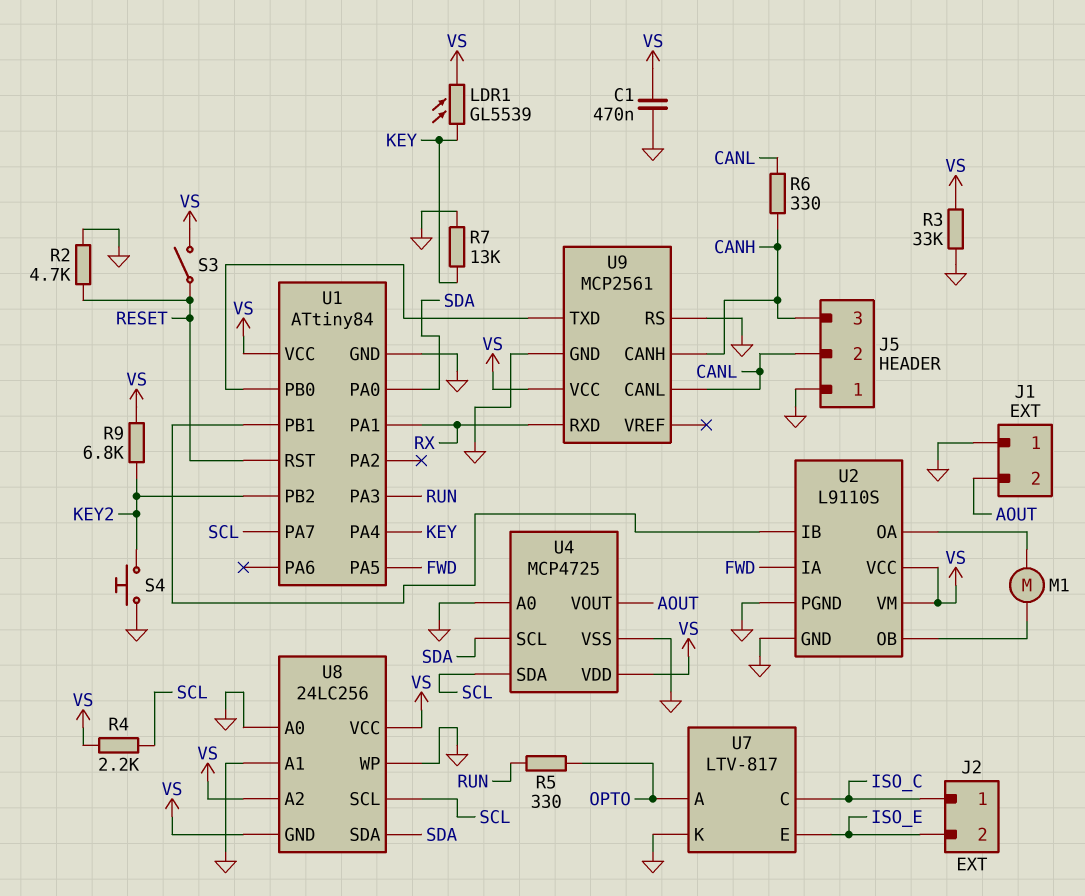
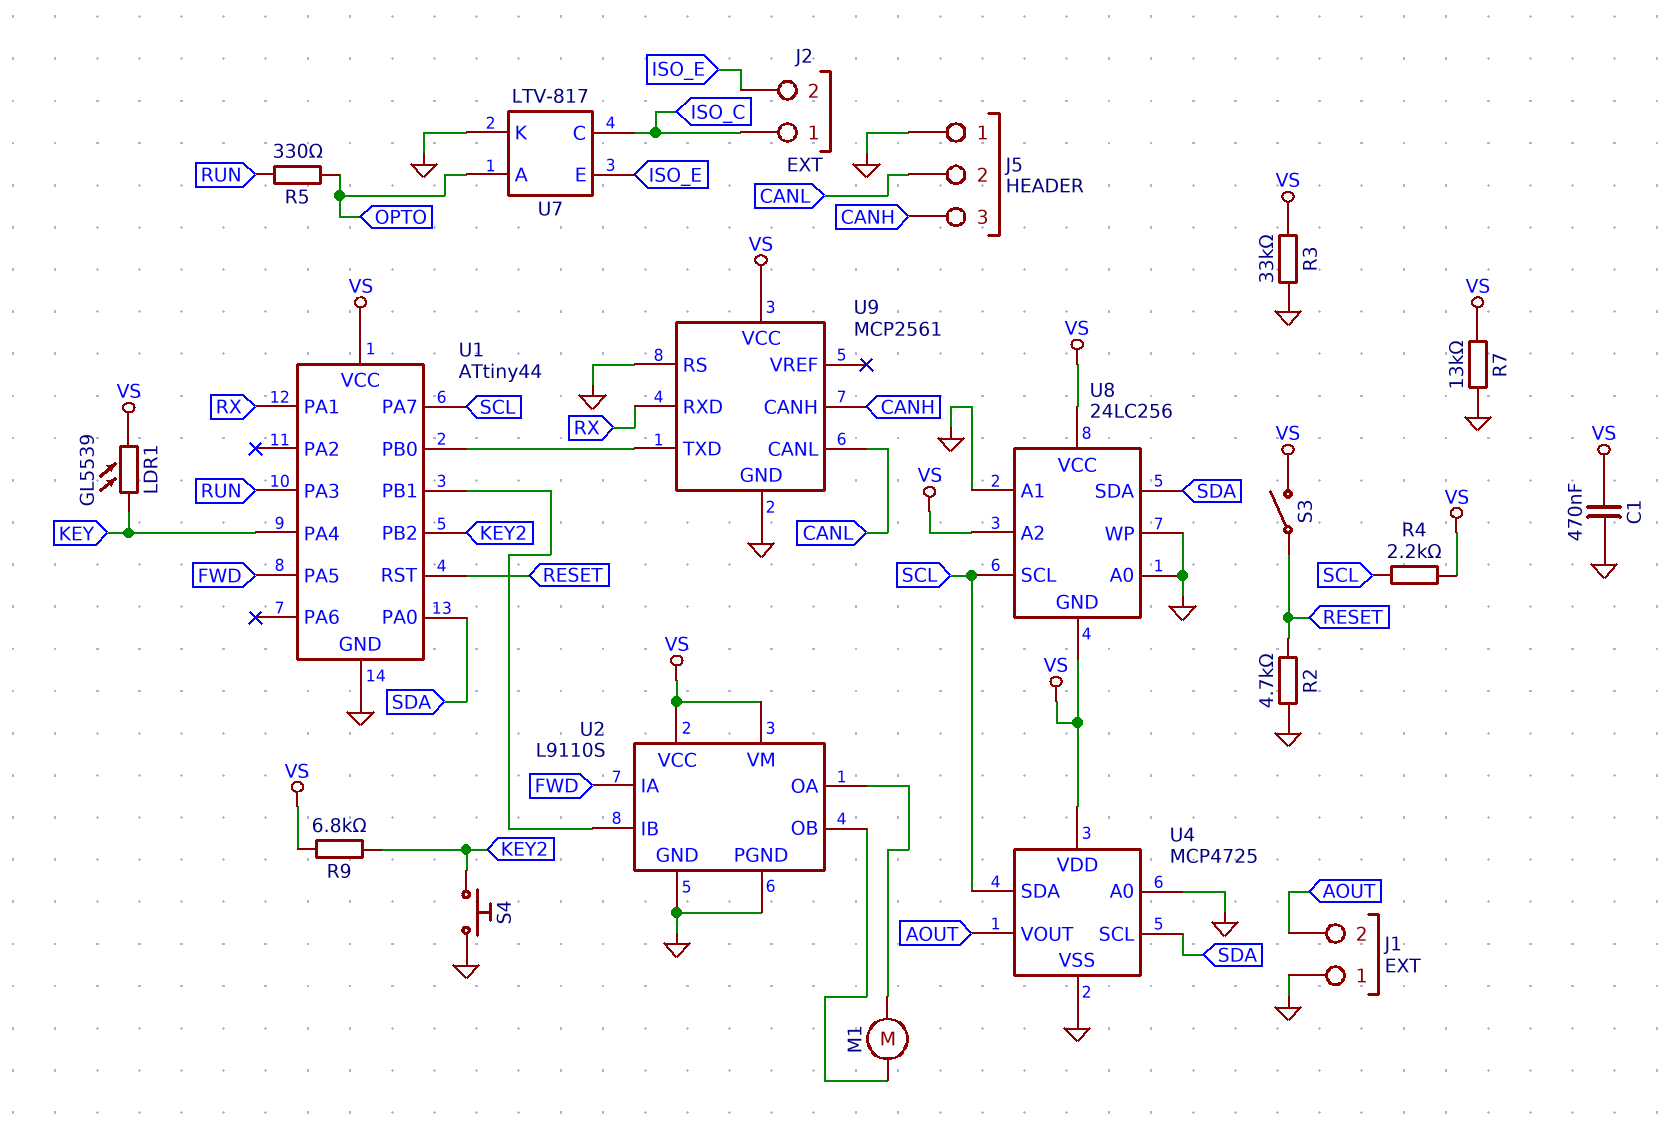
R6: 330 (CANH, CANL) -> none
R7: 13k (GND, KEY) -> 13k (GND, VS)
U1: ATtiny84 -> ATtiny44

